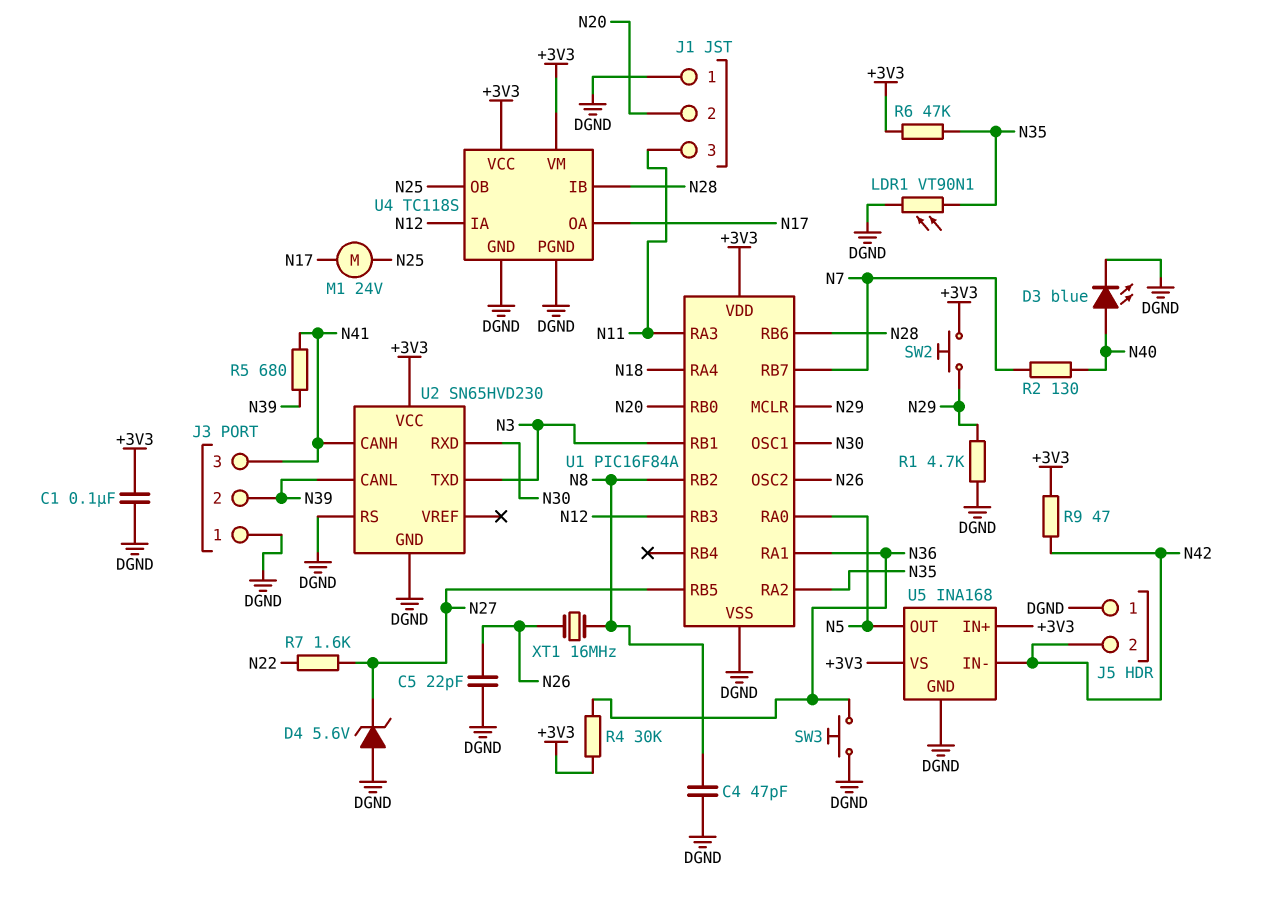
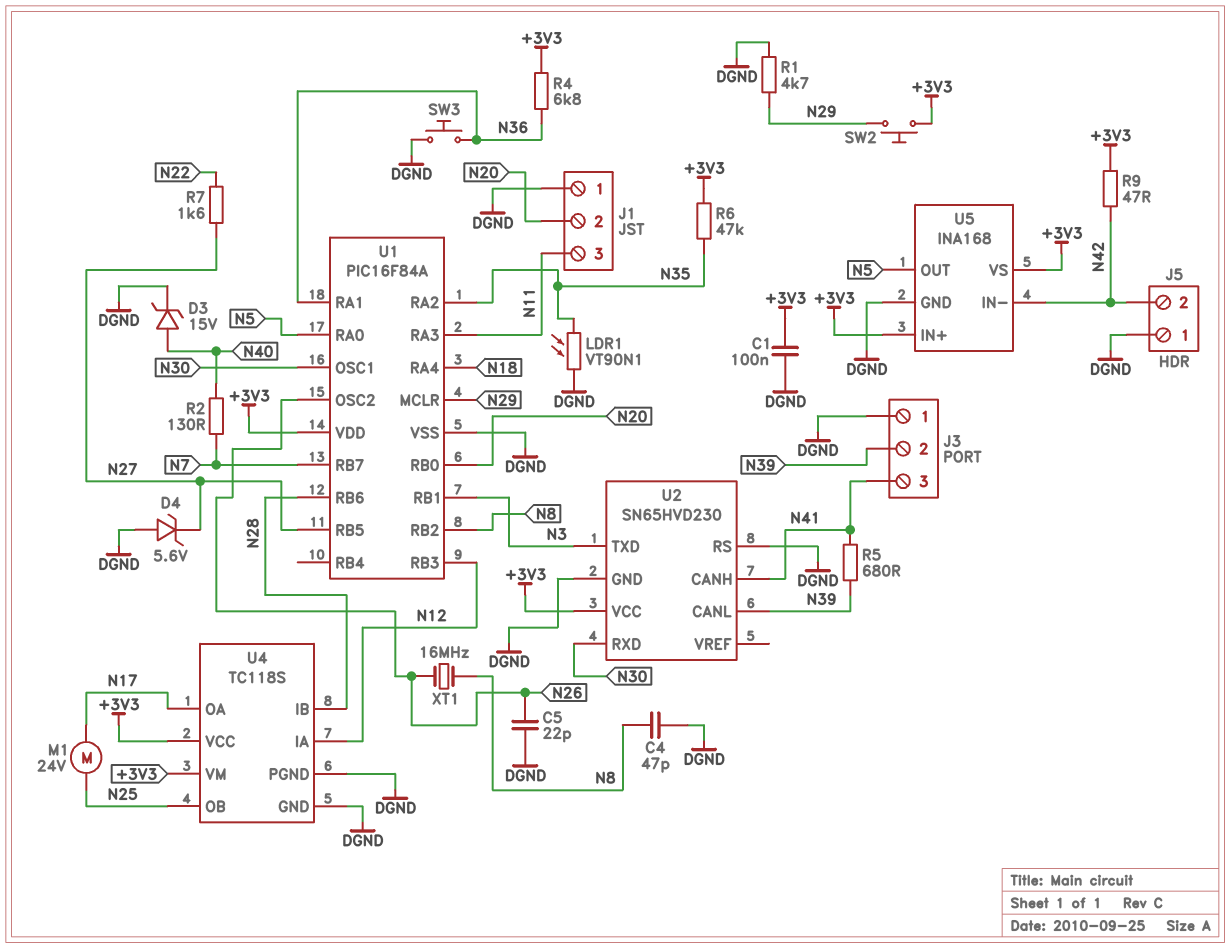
D3: LED blue (A N40, K DGND) -> zener 15V (A N40, K DGND)
R4: 30k (+3V3, N36) -> 6.8k (+3V3, N36)

